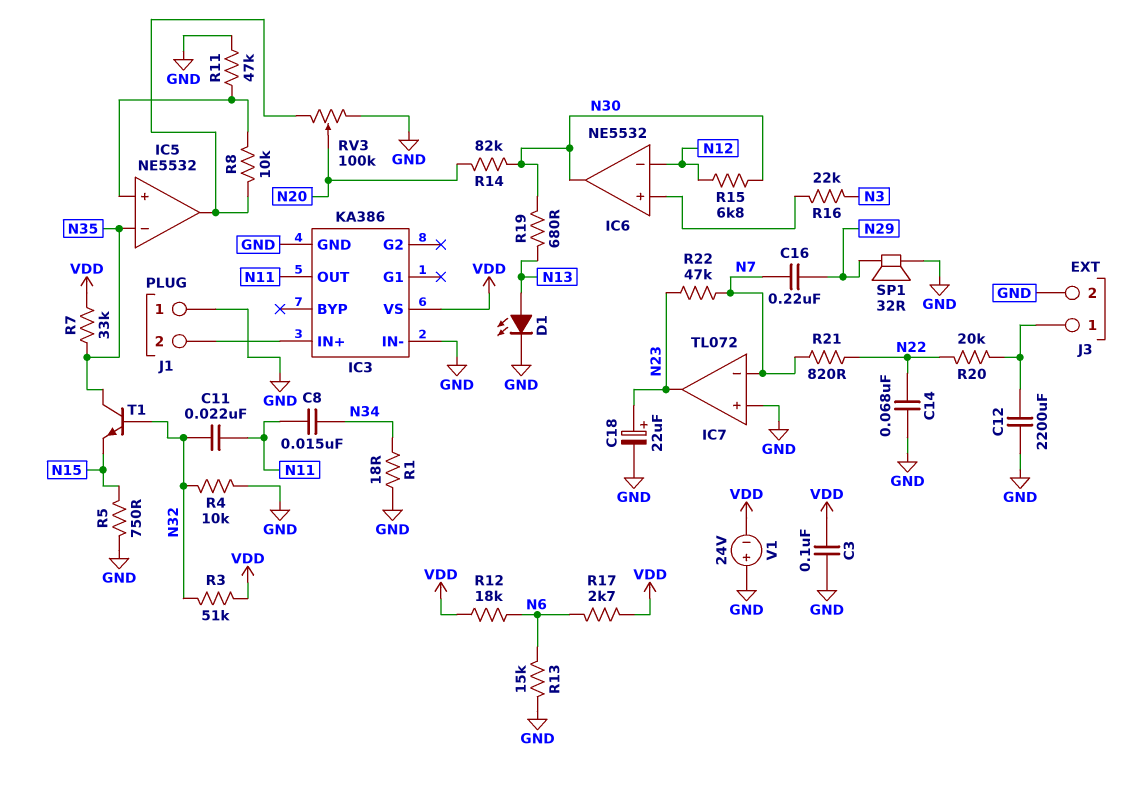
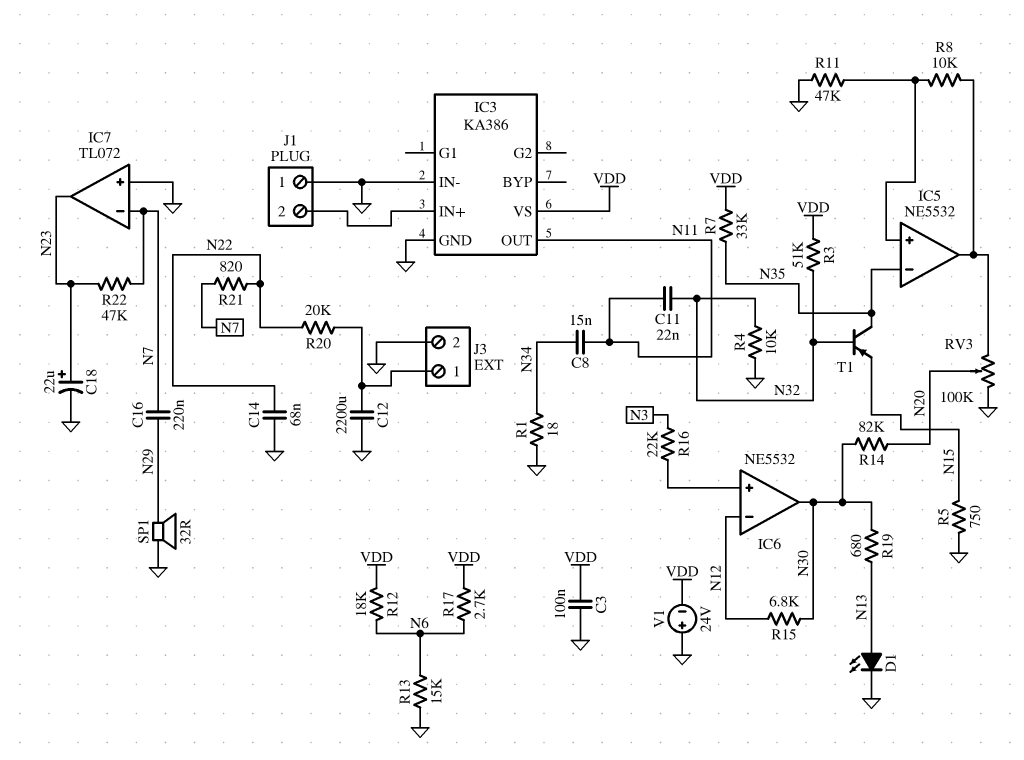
T1: NPN (B N32, C N35, E N15) -> PNP (B N32, C N35, E N15)

